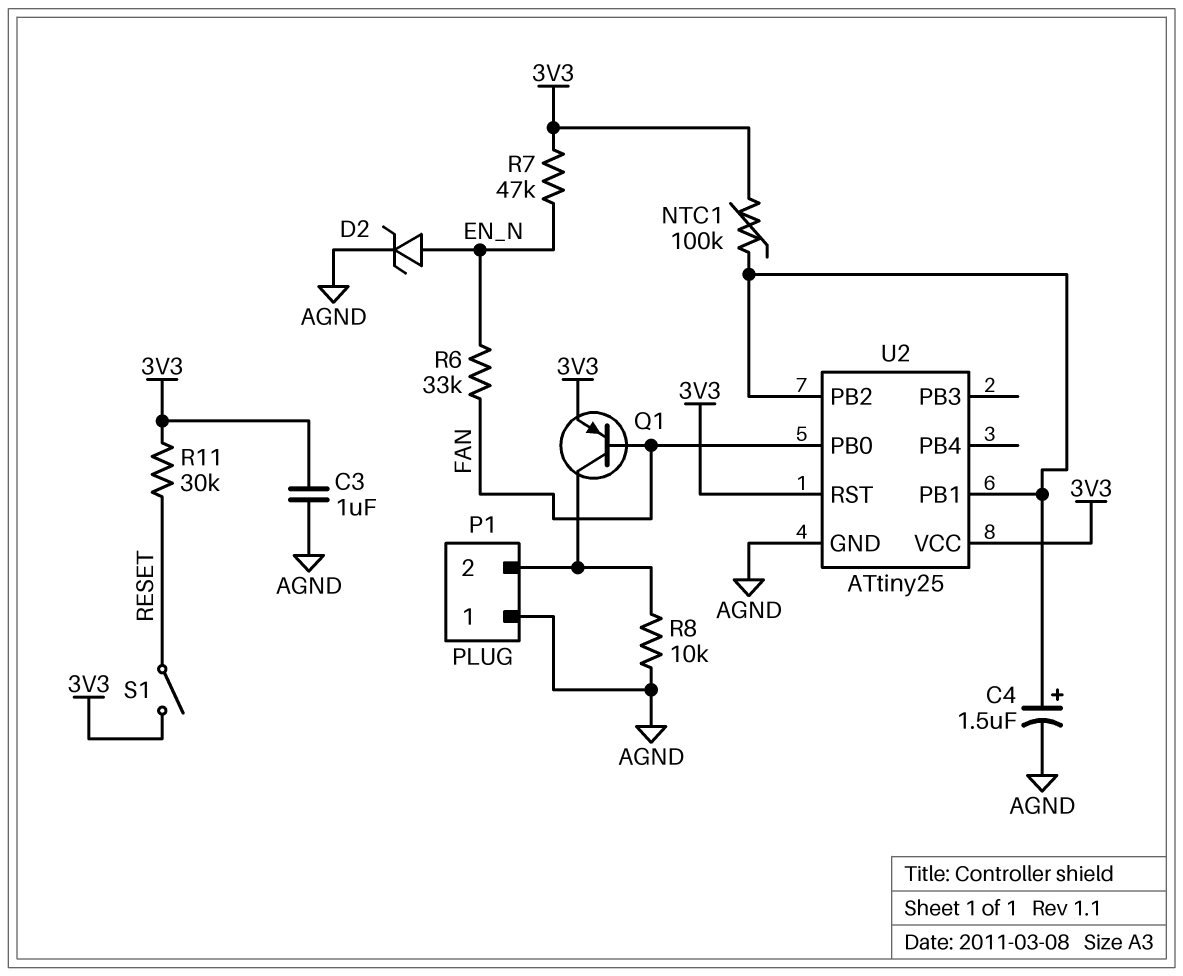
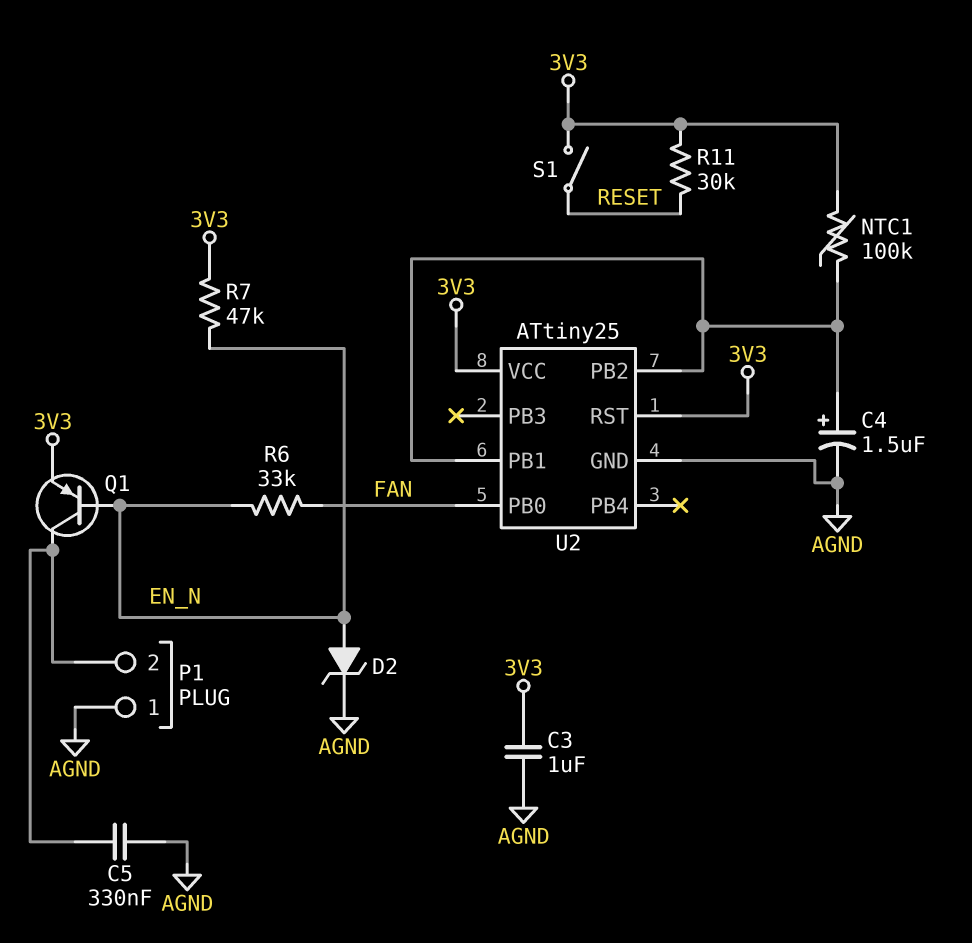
C5: none -> 330nF (AGND, P1/2)
Q1: PNP (B FAN, C P1/2, E 3V3) -> PNP (B EN_N, C P1/2, E 3V3)
R8: 10k (AGND, P1/2) -> none

